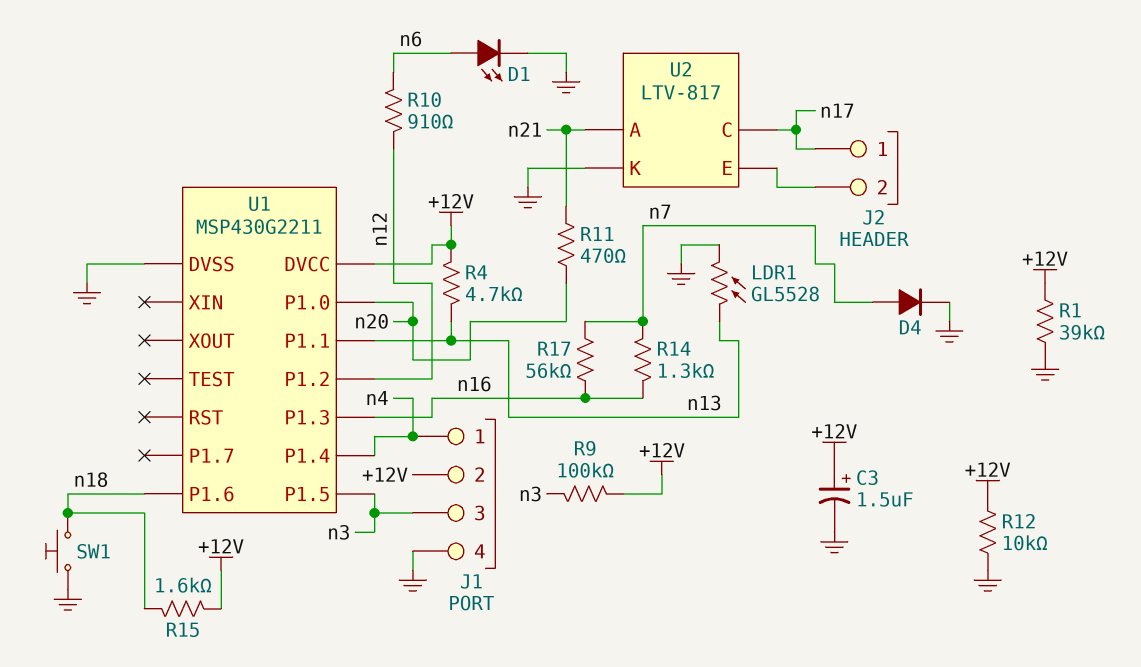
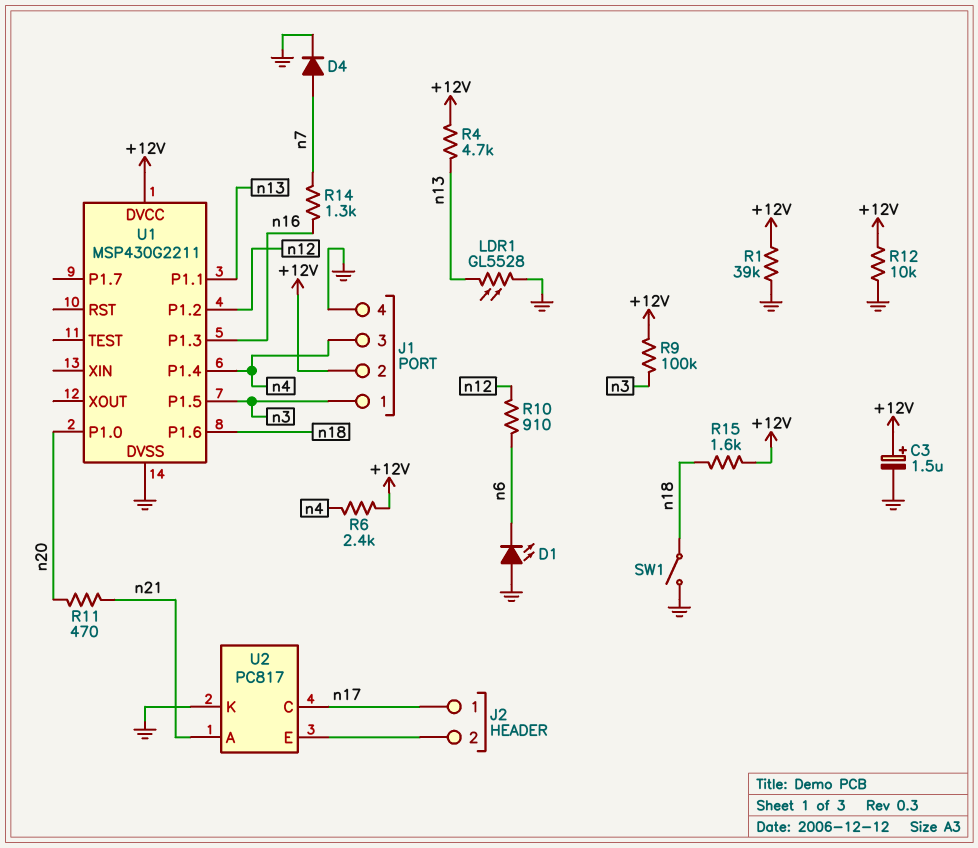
D1: LED (A n6, K GND) -> LED (A GND, K n6)
J1 pin 1: n4 -> n3
J1 pin 3: n3 -> n4
R6: none -> 2.4k (+12V, n4)
R17: 56k (n7, n16) -> none
SW1: button (GND, n18) -> switch (GND, n18)
U2: LTV-817 -> PC817

